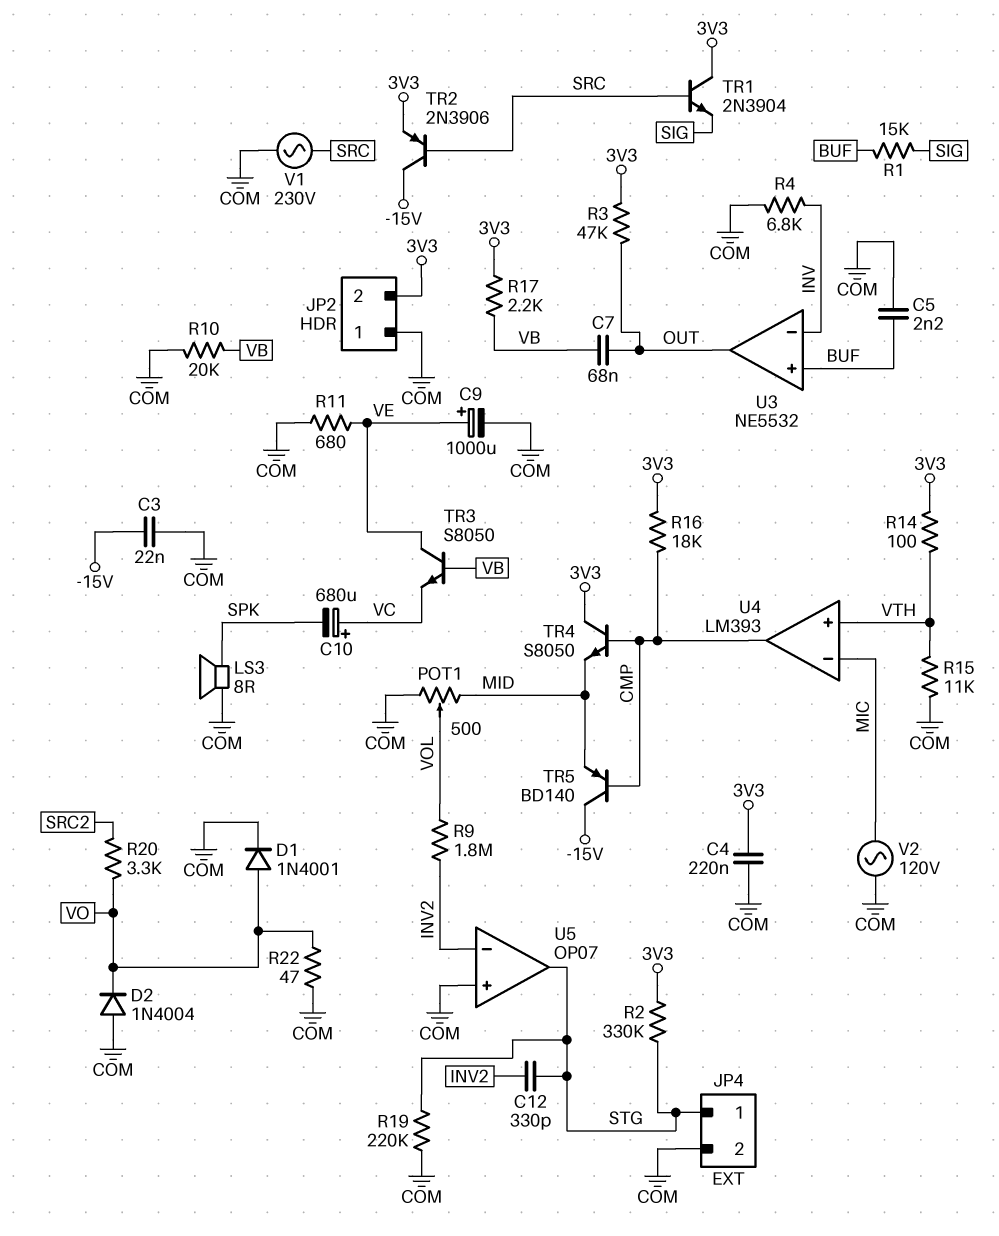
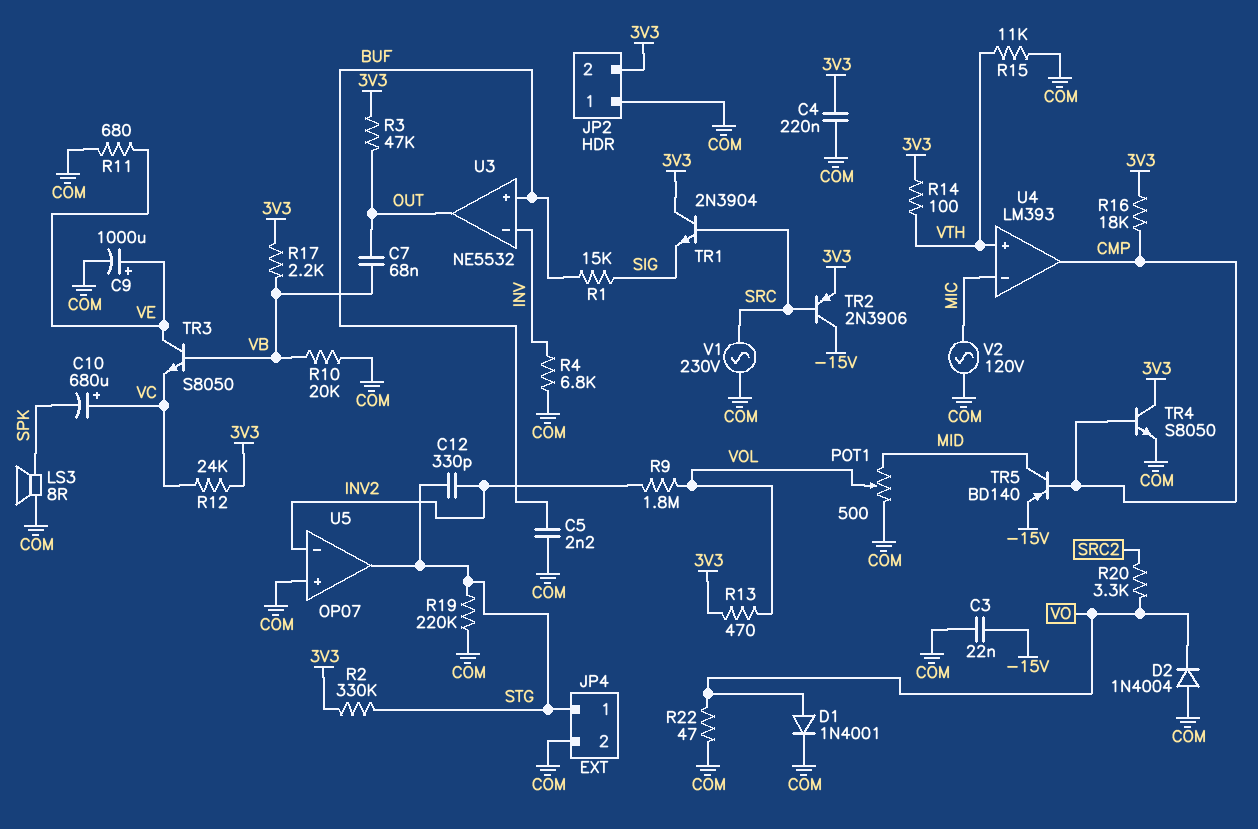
R12: none -> 24k (3V3, VC)
R13: none -> 470 (3V3, VOL)
TR4: NPN S8050 (B CMP, C 3V3, E MID) -> NPN S8050 (B CMP, C 3V3, E COM)
TR5: PNP BD140 (B CMP, C -15V, E MID) -> PNP BD140 (B CMP, C MID, E -15V)

